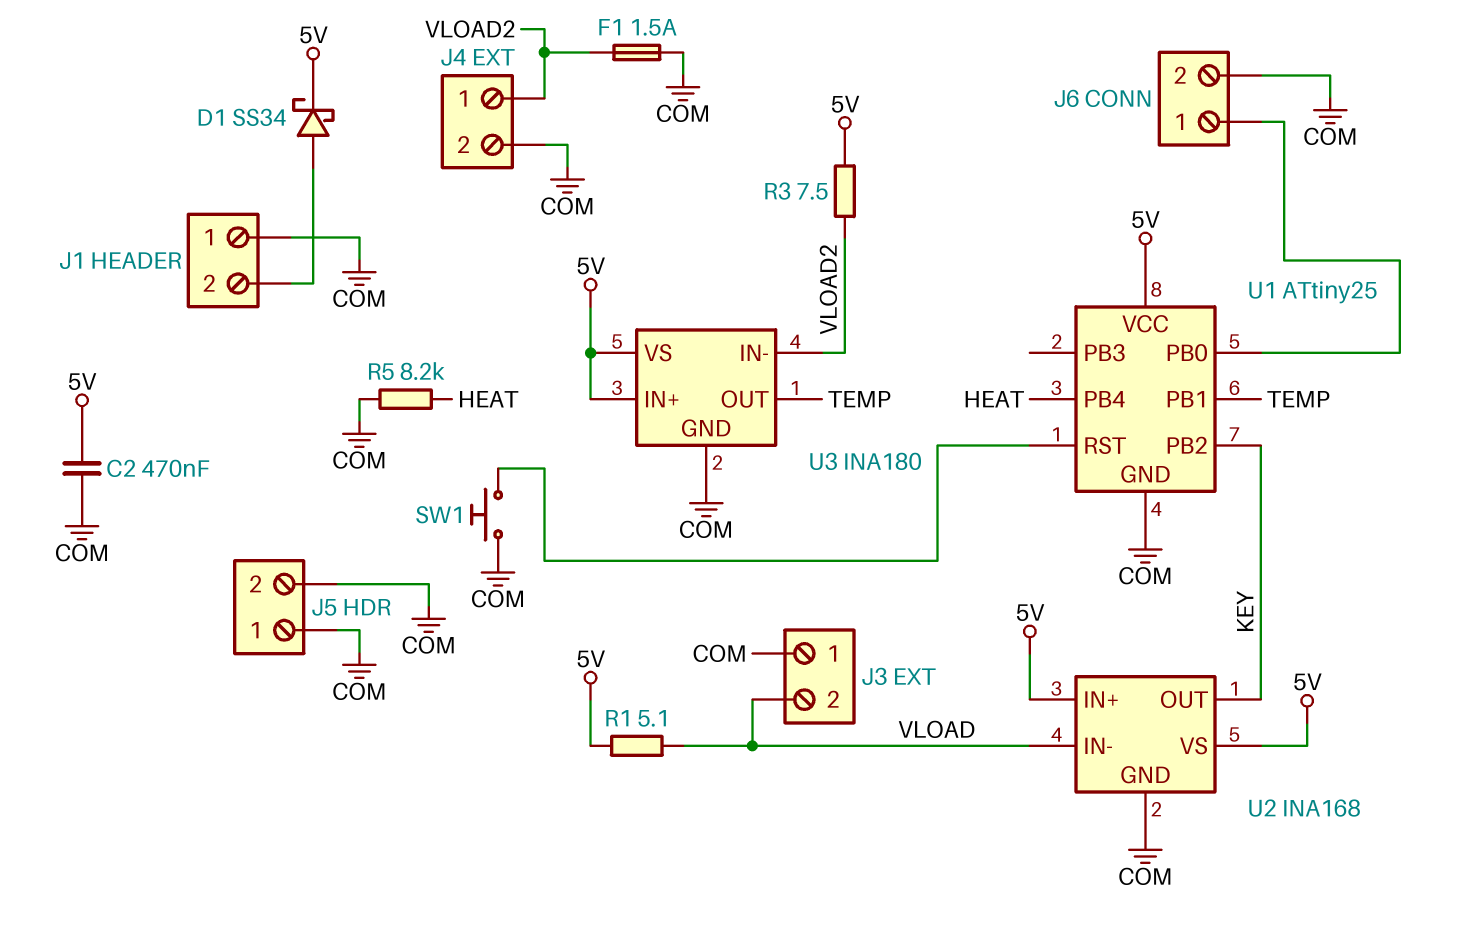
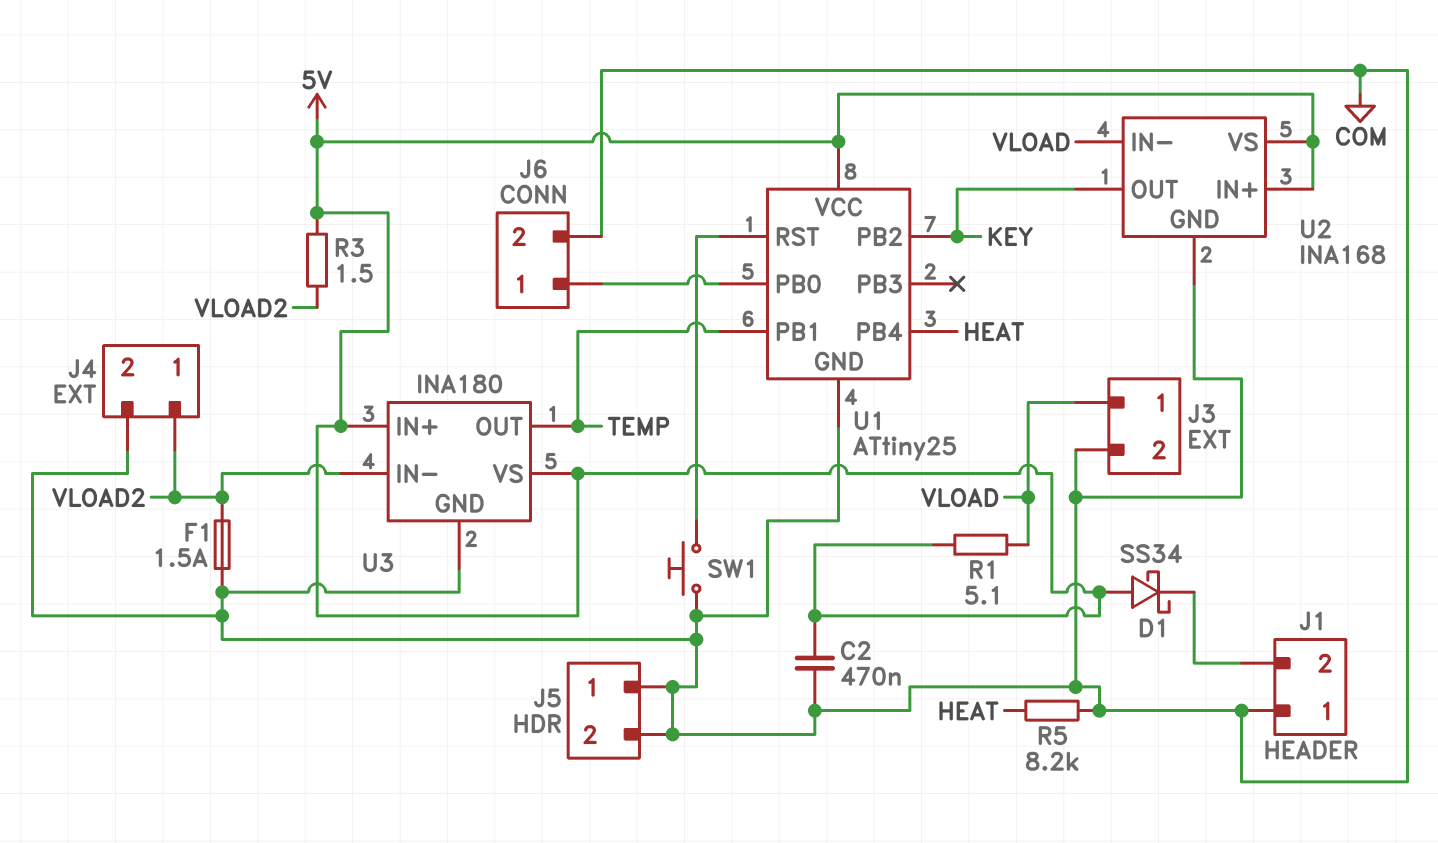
D1: schottky SS34 (A J1/2, K 5V) -> schottky SS34 (A 5V, K J1/2)
J3 pin 1: COM -> VLOAD
J3 pin 2: VLOAD -> COM
R3: 7.5 (5V, VLOAD2) -> 1.5 (5V, VLOAD2)

